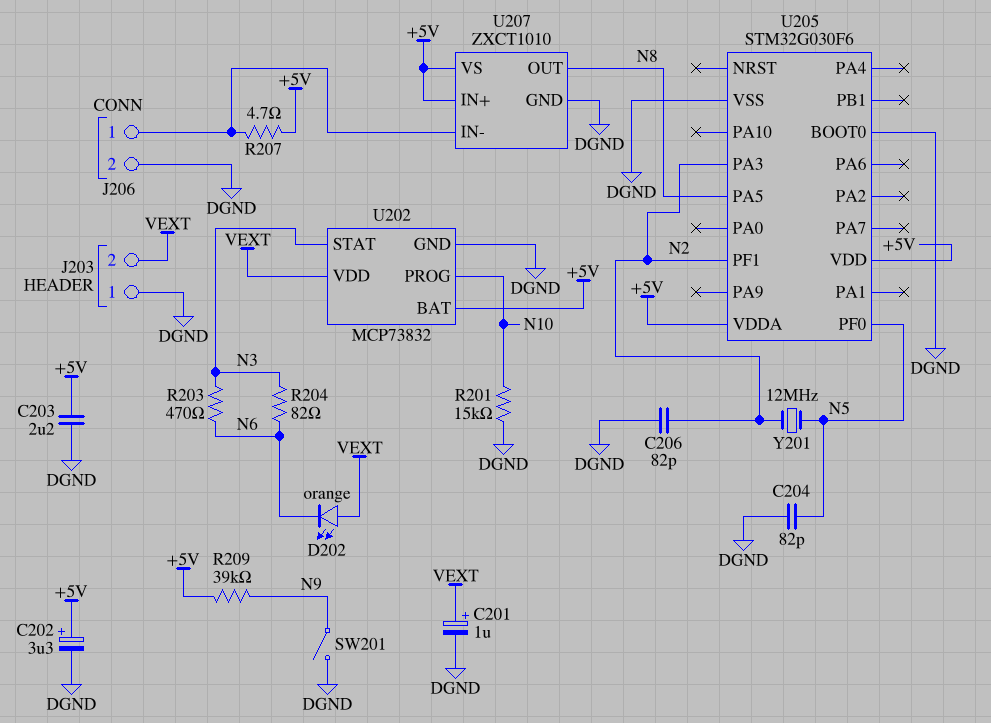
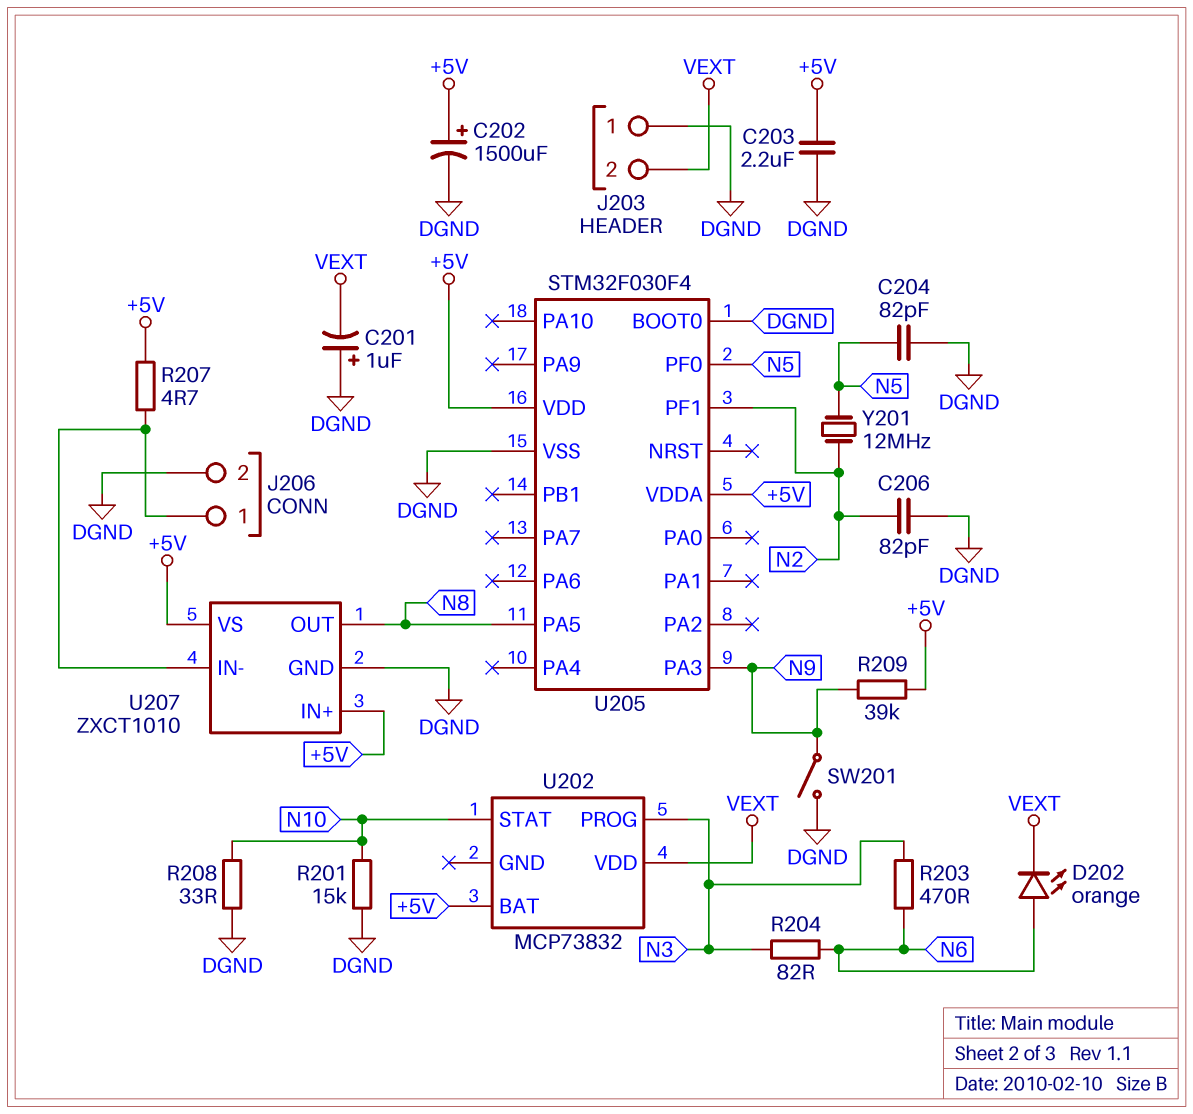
C201: 1uF (plus VEXT, minus DGND) -> 1uF (plus DGND, minus VEXT)
C202: 3.3uF (plus +5V, minus DGND) -> 1500uF (plus +5V, minus DGND)
D202: LED orange (A VEXT, K N6) -> LED orange (A N6, K VEXT)
R208: none -> 33 (DGND, N10)
U202 pin GND: DGND -> none
U202 pin PROG: N10 -> N3
U202 pin STAT: N3 -> N10
U205: STM32G030F6 -> STM32F030F4
U205 pin PA3: N2 -> N9

